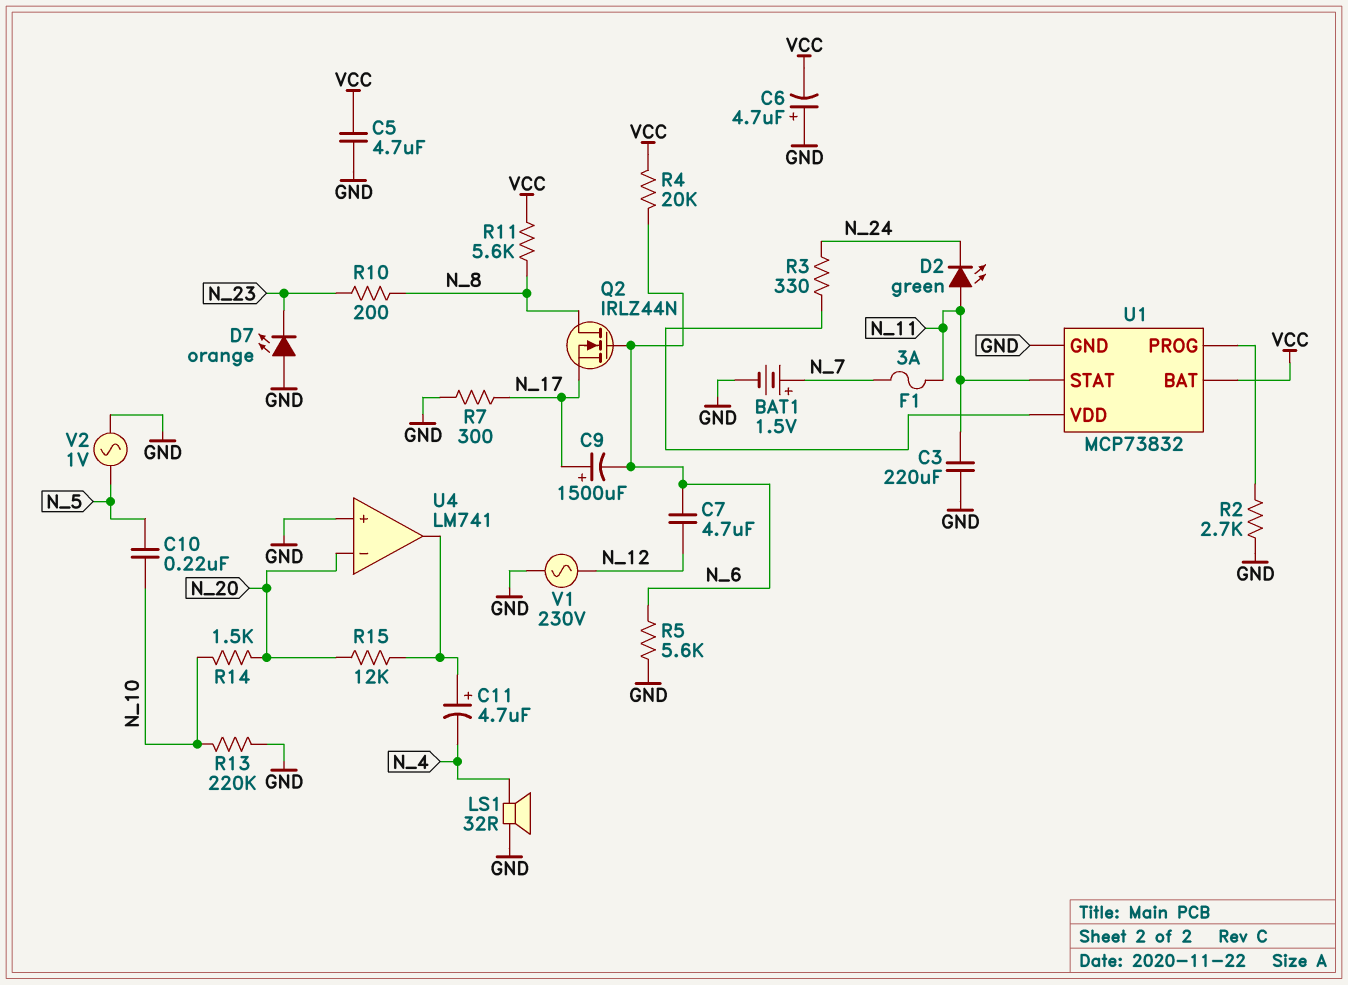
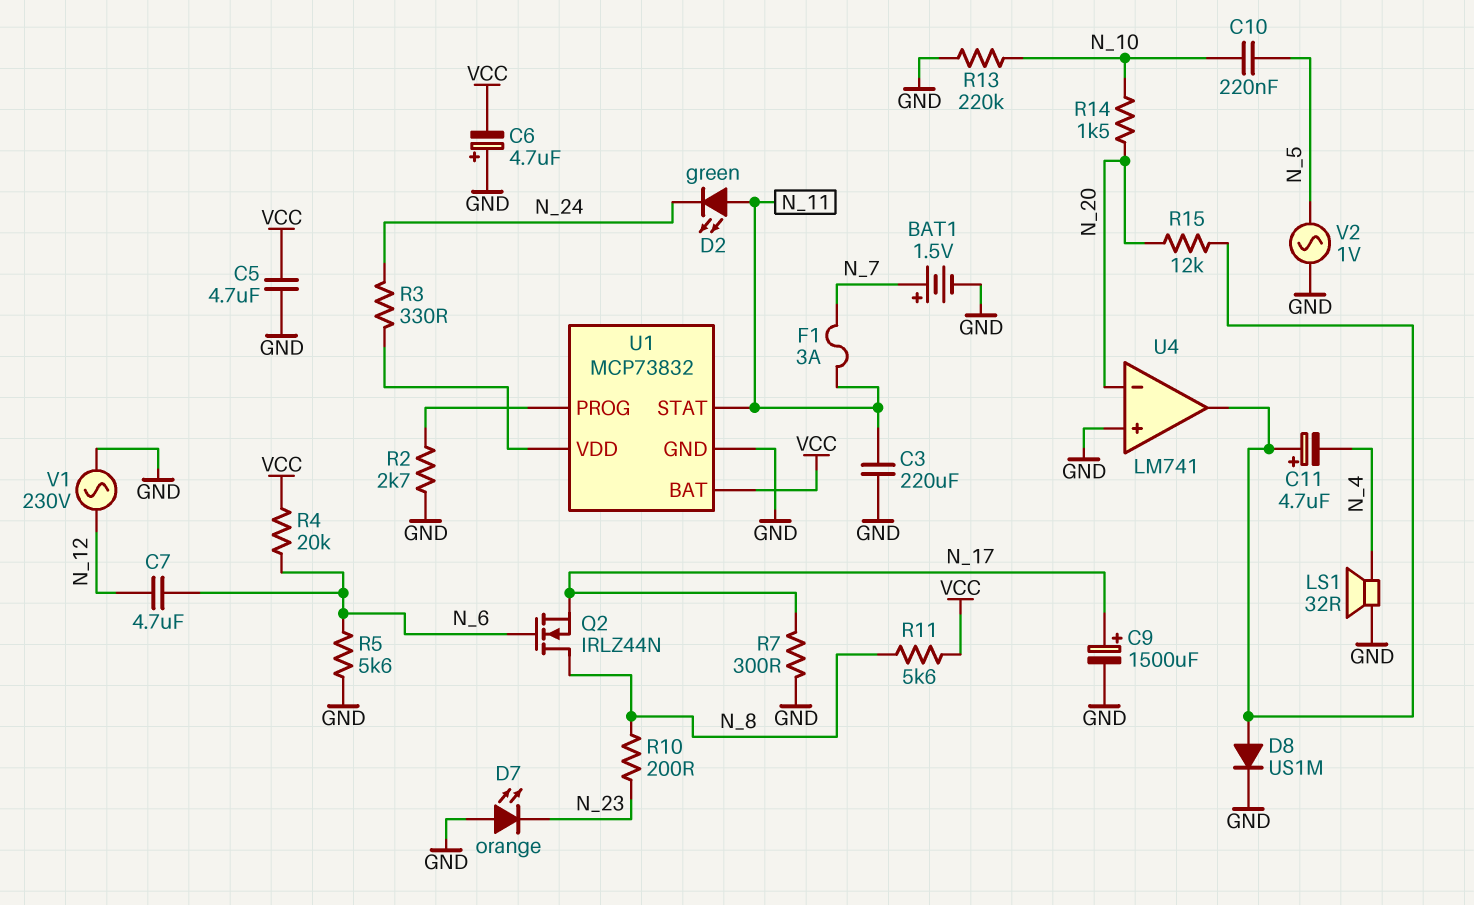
C9: 1500uF (plus N_17, minus N_6) -> 1500uF (plus N_17, minus GND)
D8: none -> diode US1M (A U4/out, K GND)

